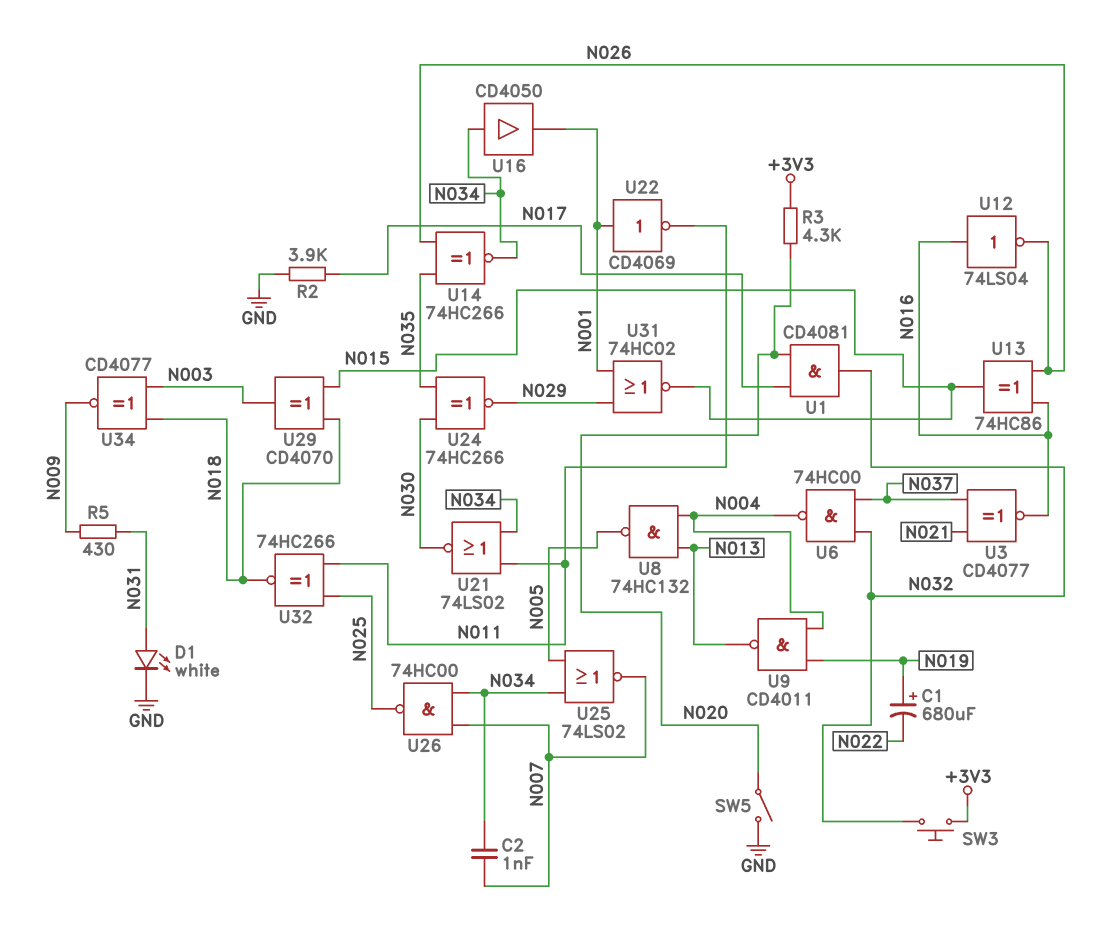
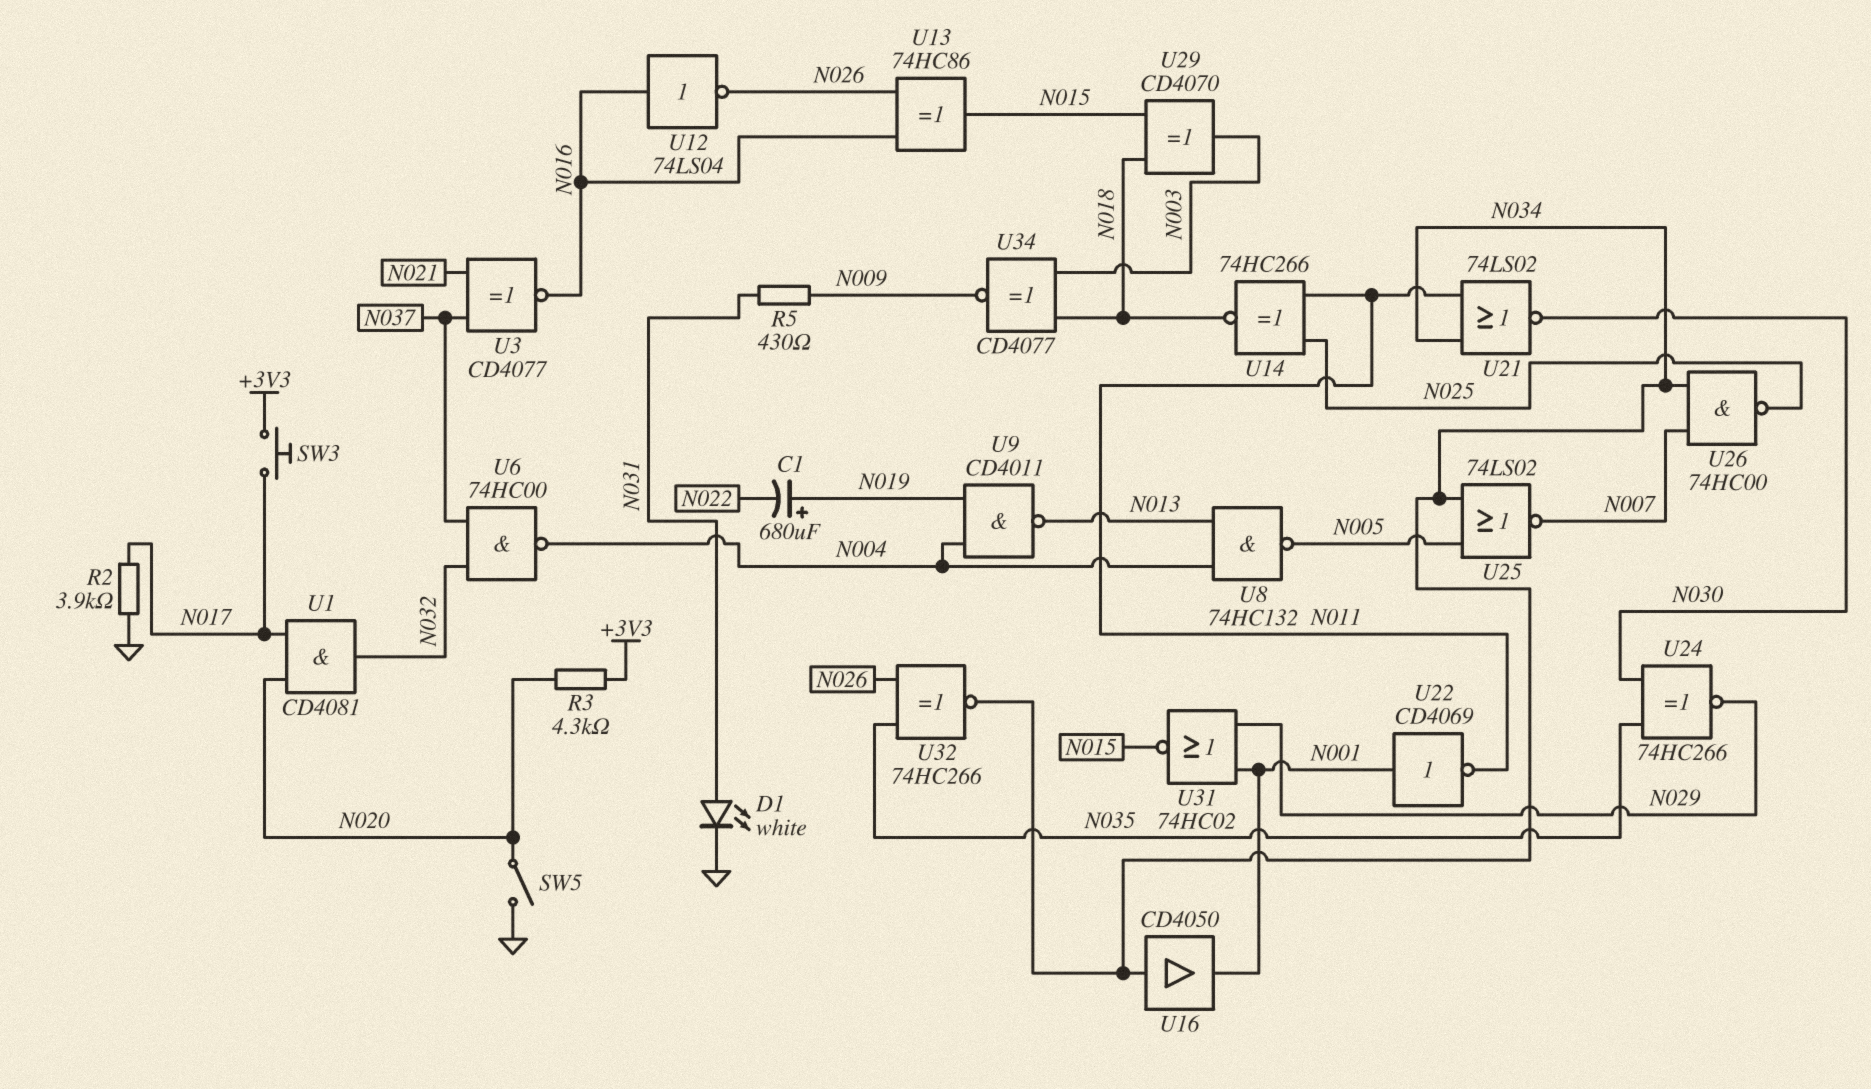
C2: 1nF (N007, N034) -> none
SW3: button (+3V3, N032) -> button (+3V3, N017)
U14: XNOR 74HC266 (in N026, in N035, out N034) -> XNOR 74HC266 (in N011, in N025, out N018)
U32: XNOR 74HC266 (in N011, in N025, out N018) -> XNOR 74HC266 (in N026, in N035, out N034)

